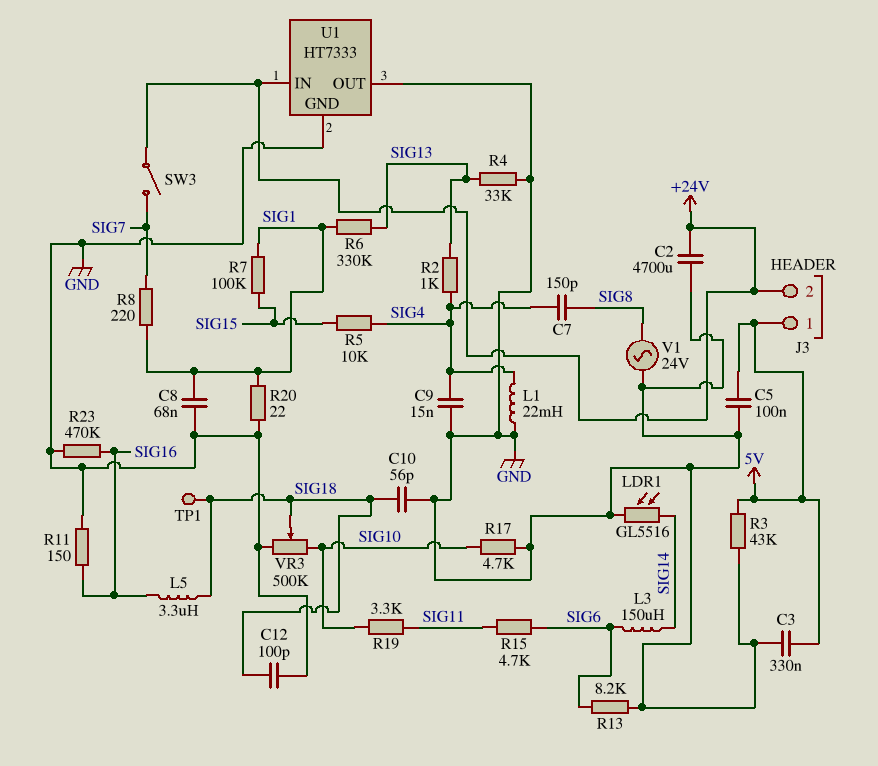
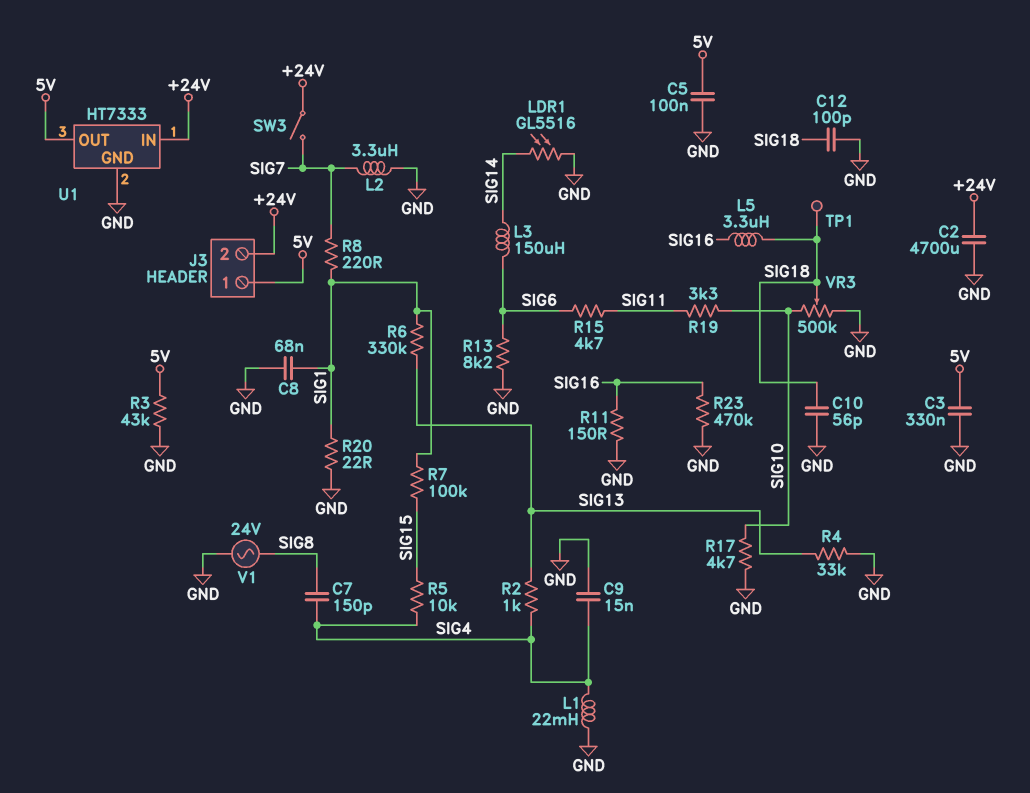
L2: none -> 3.3uH (GND, SIG7)
U1 pin OUT: GND -> 5V

